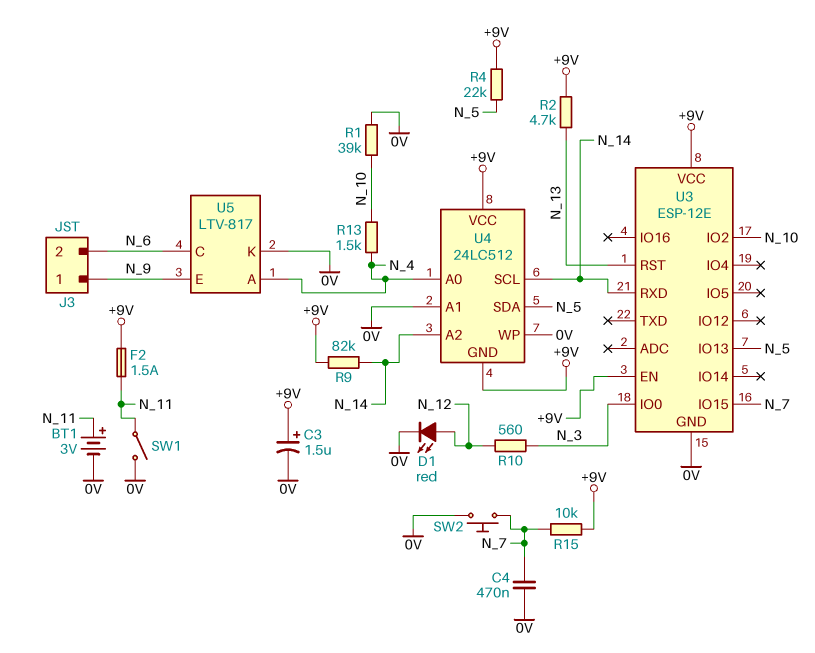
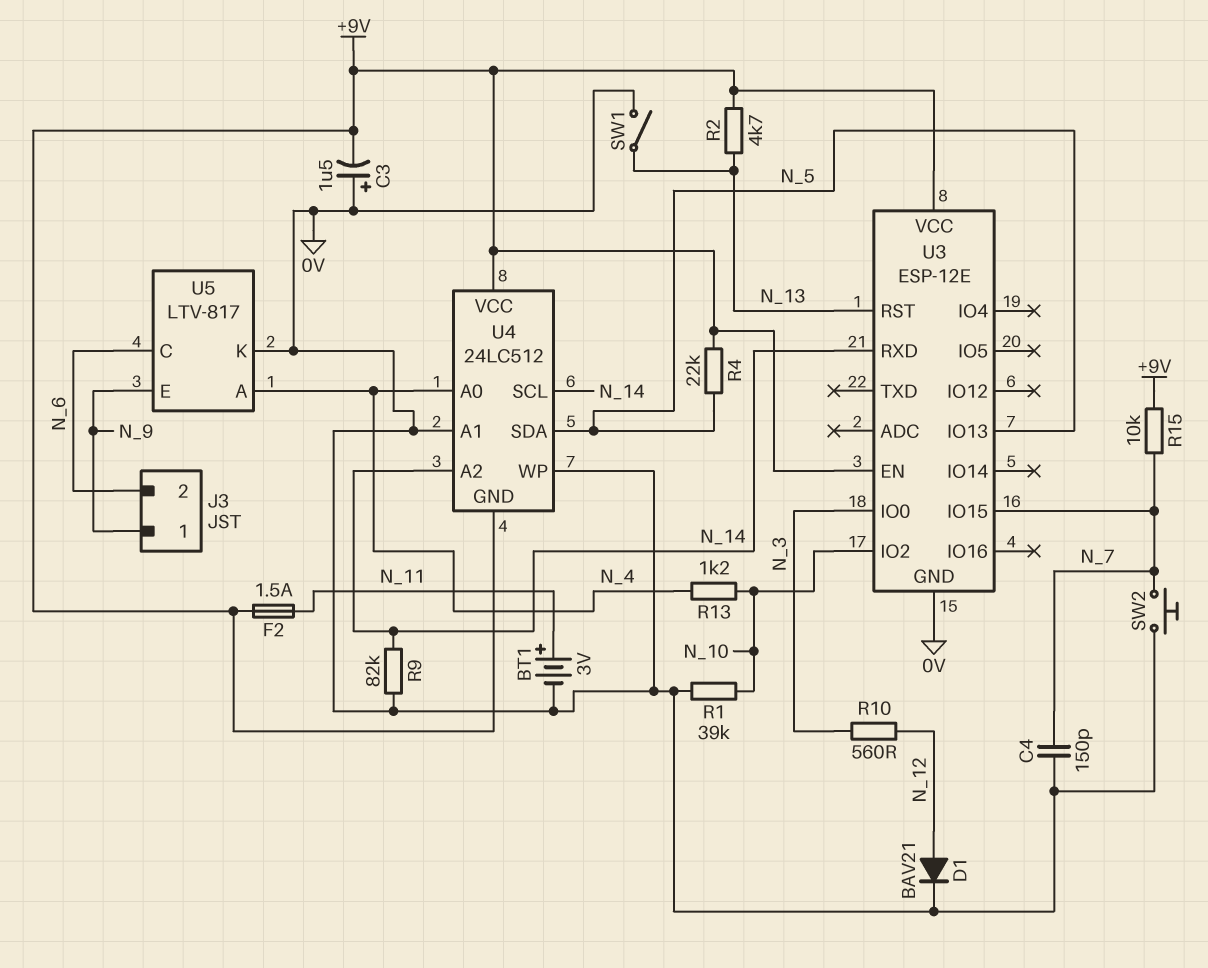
C3: 1.5uF (plus +9V, minus 0V) -> 1.5uF (plus 0V, minus +9V)
C4: 470nF (0V, N_7) -> 150pF (0V, N_7)
D1: LED red (A N_12, K 0V) -> diode BAV21 (A N_12, K 0V)
R9: 82k (+9V, N_14) -> 82k (0V, N_14)
R13: 1.5k (N_4, N_10) -> 1.2k (N_4, N_10)
SW1: switch (0V, N_11) -> switch (0V, N_13)

